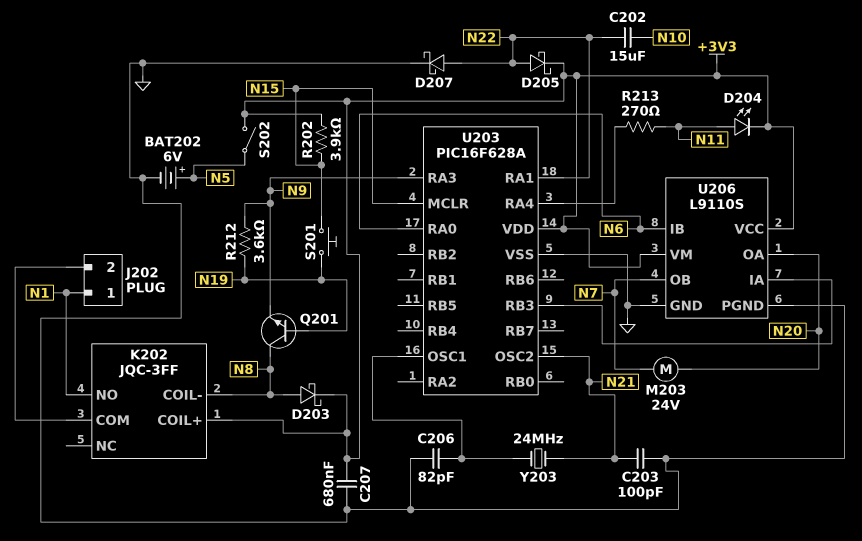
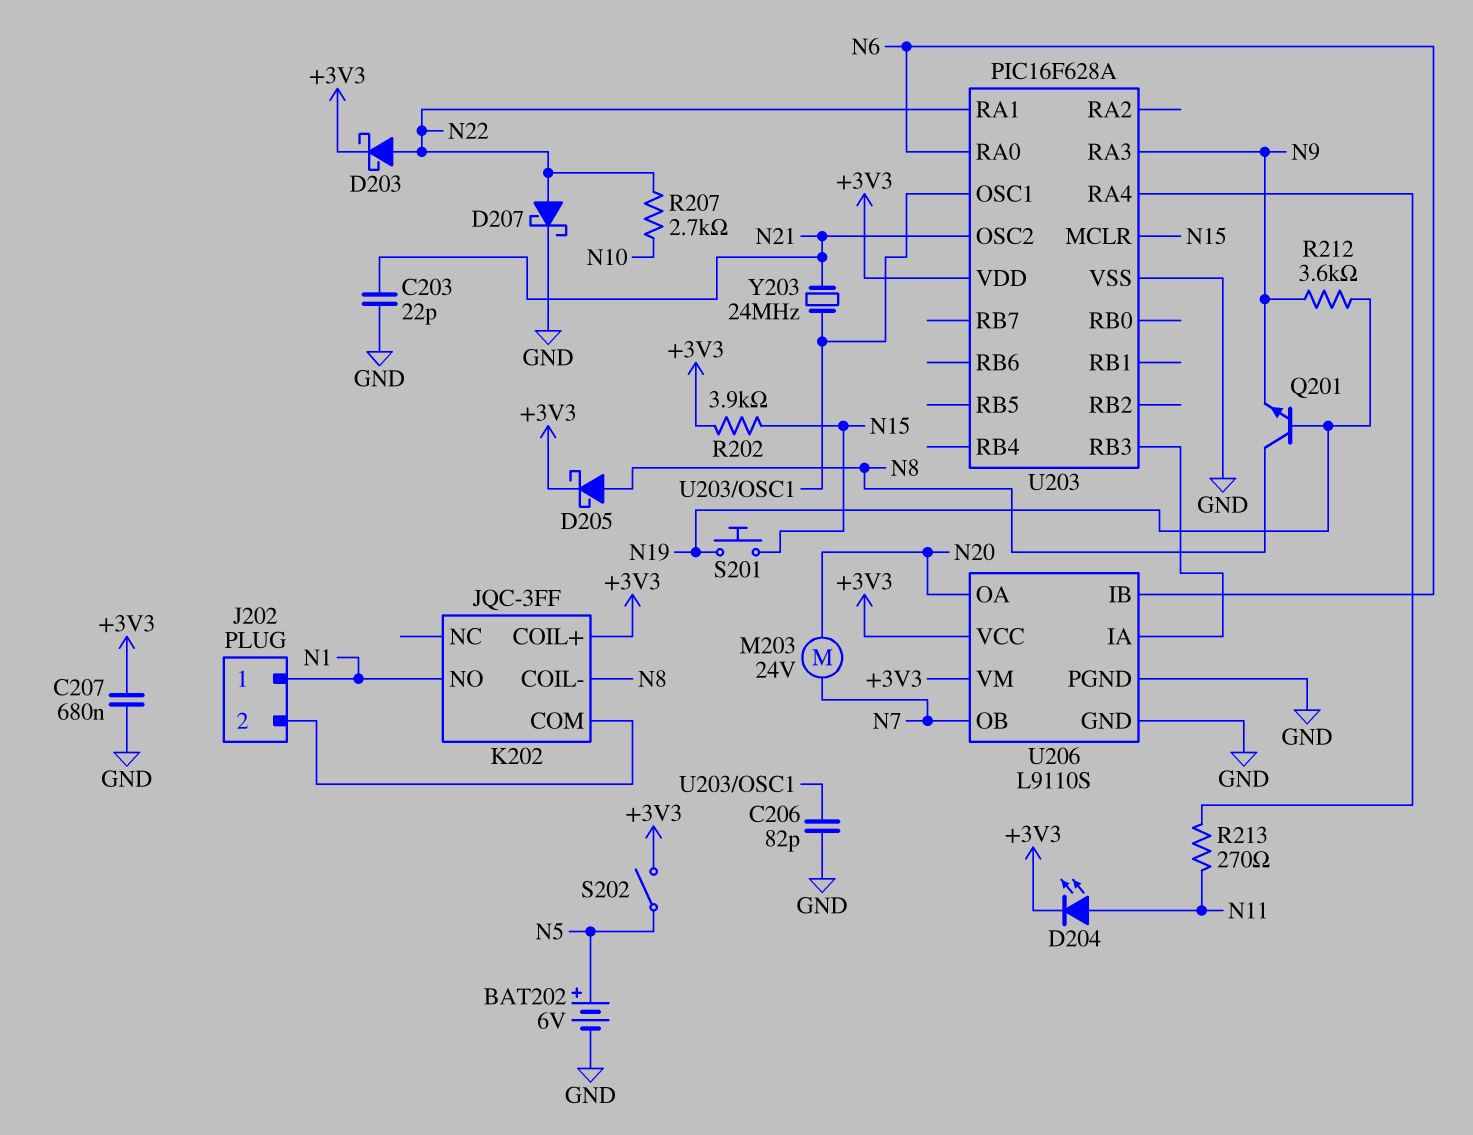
C202: 15uF (N10, N22) -> none
C203: 100pF (GND, N21) -> 22pF (GND, N21)
D203: schottky (A N8, K +3V3) -> schottky (A N22, K +3V3)
D205: schottky (A N22, K +3V3) -> schottky (A N8, K +3V3)
R207: none -> 2.7k (N10, N22)

